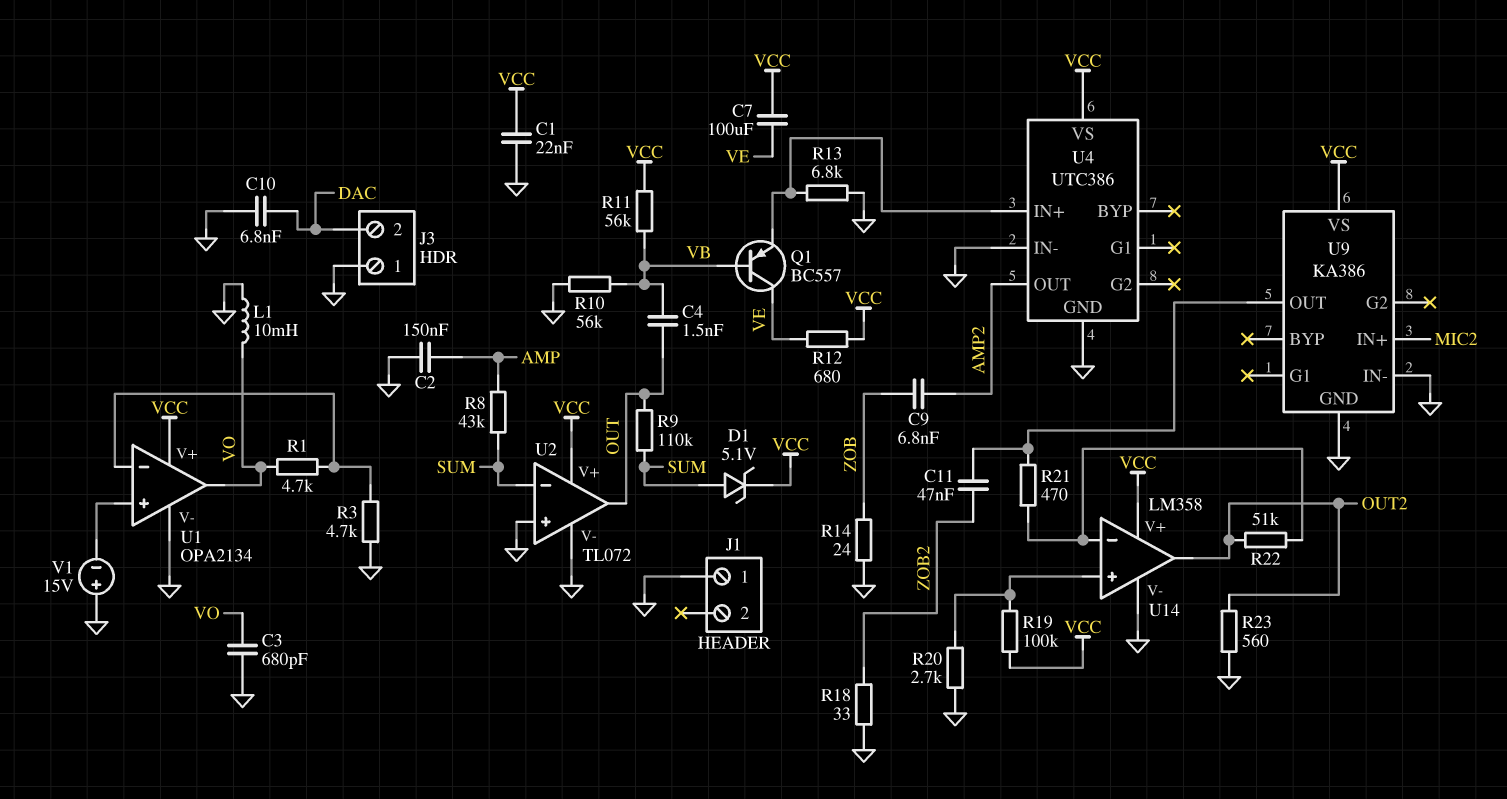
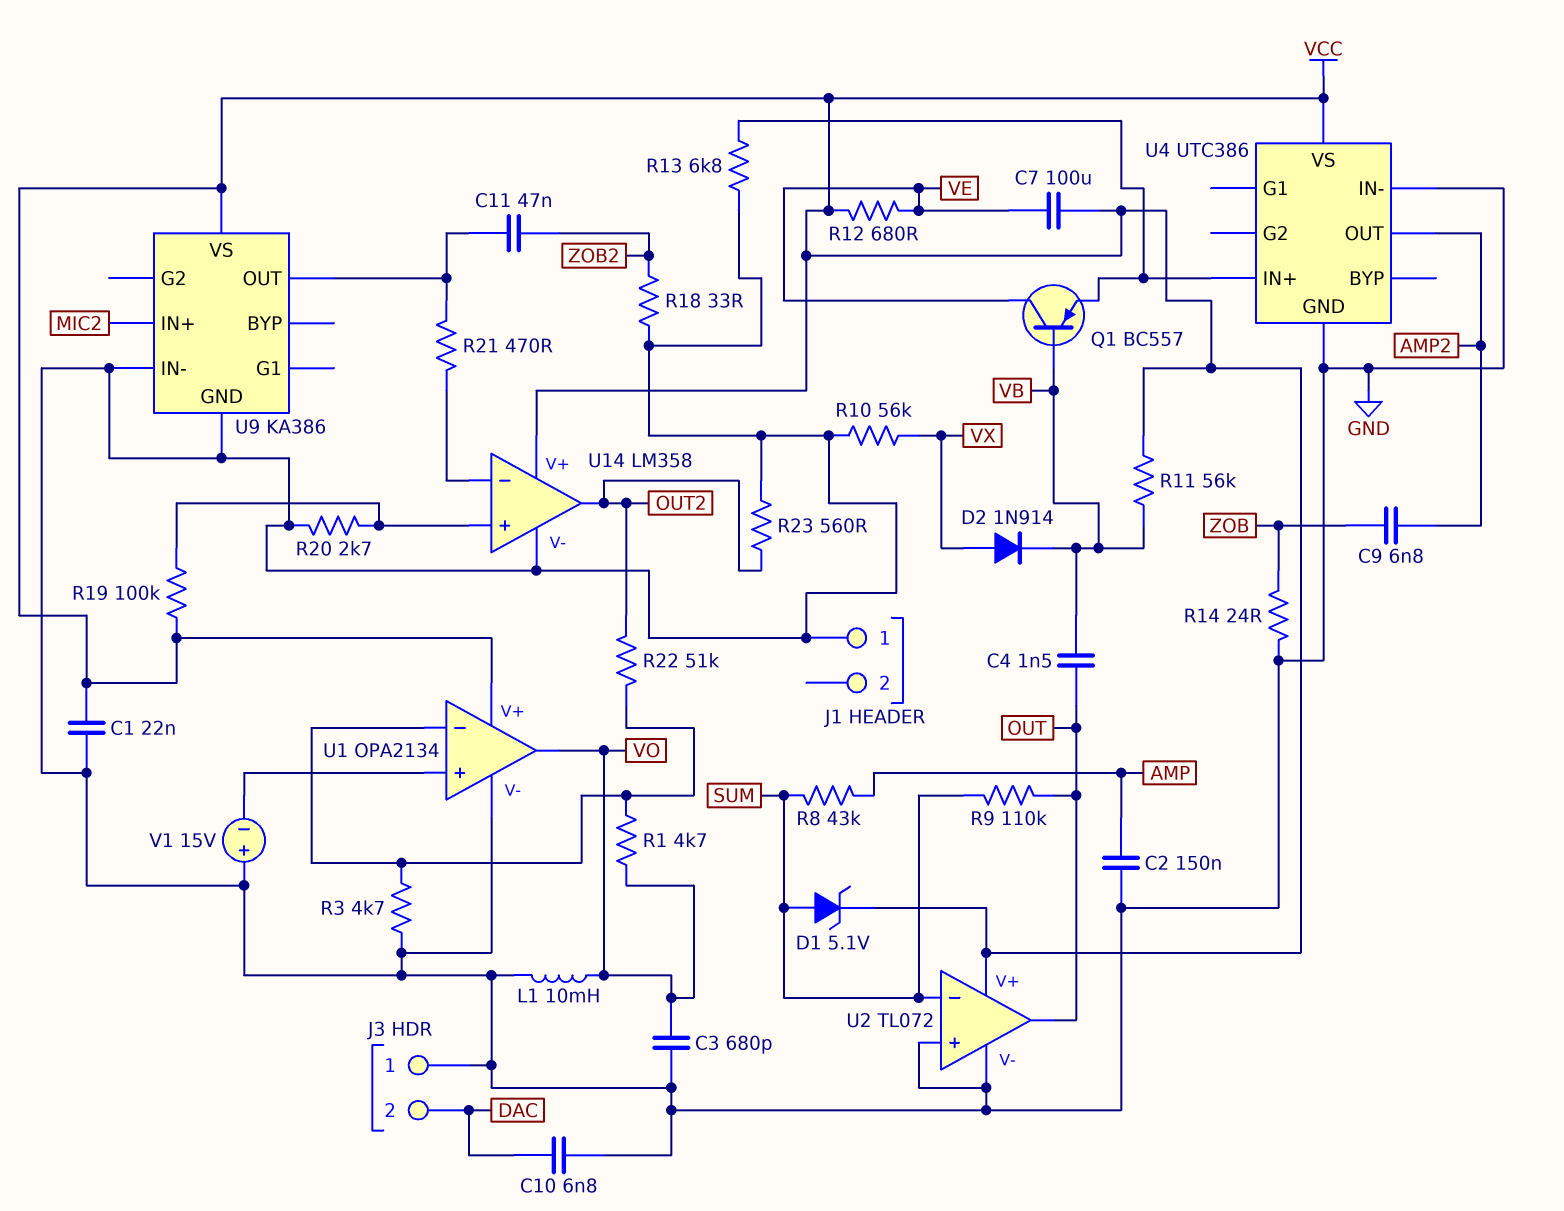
D2: none -> diode 1N914 (A VX, K VB)
R10: 56k (GND, VB) -> 56k (GND, VX)
R22: 51k (OUT2, U14/in-) -> 51k (OUT2, U1/in-)

